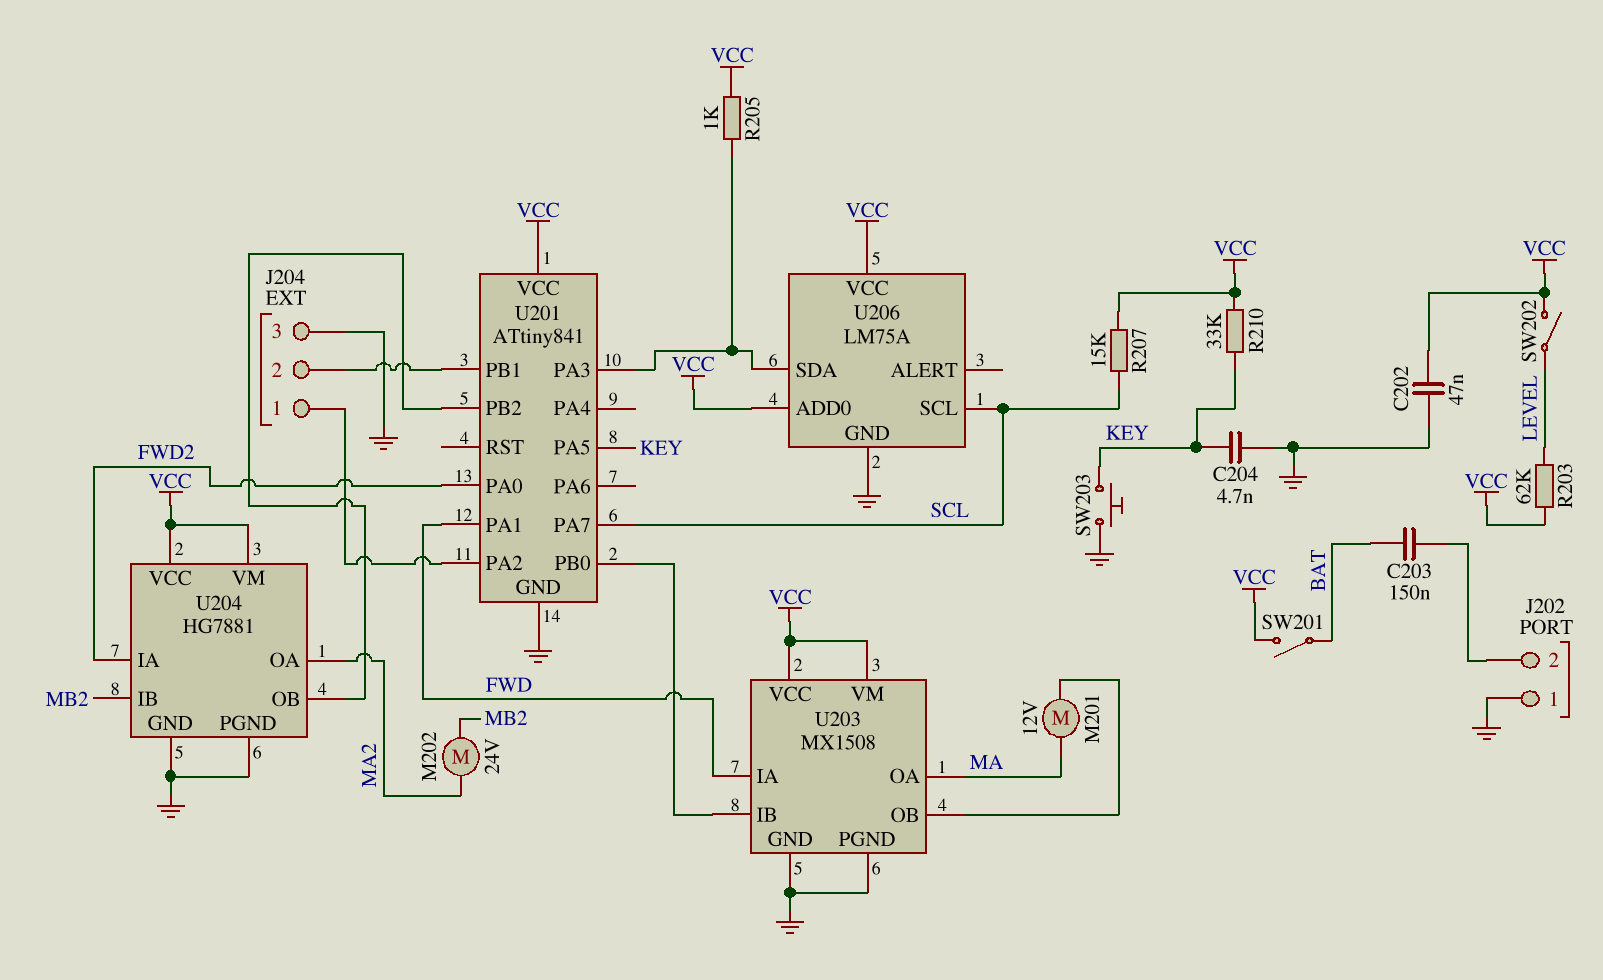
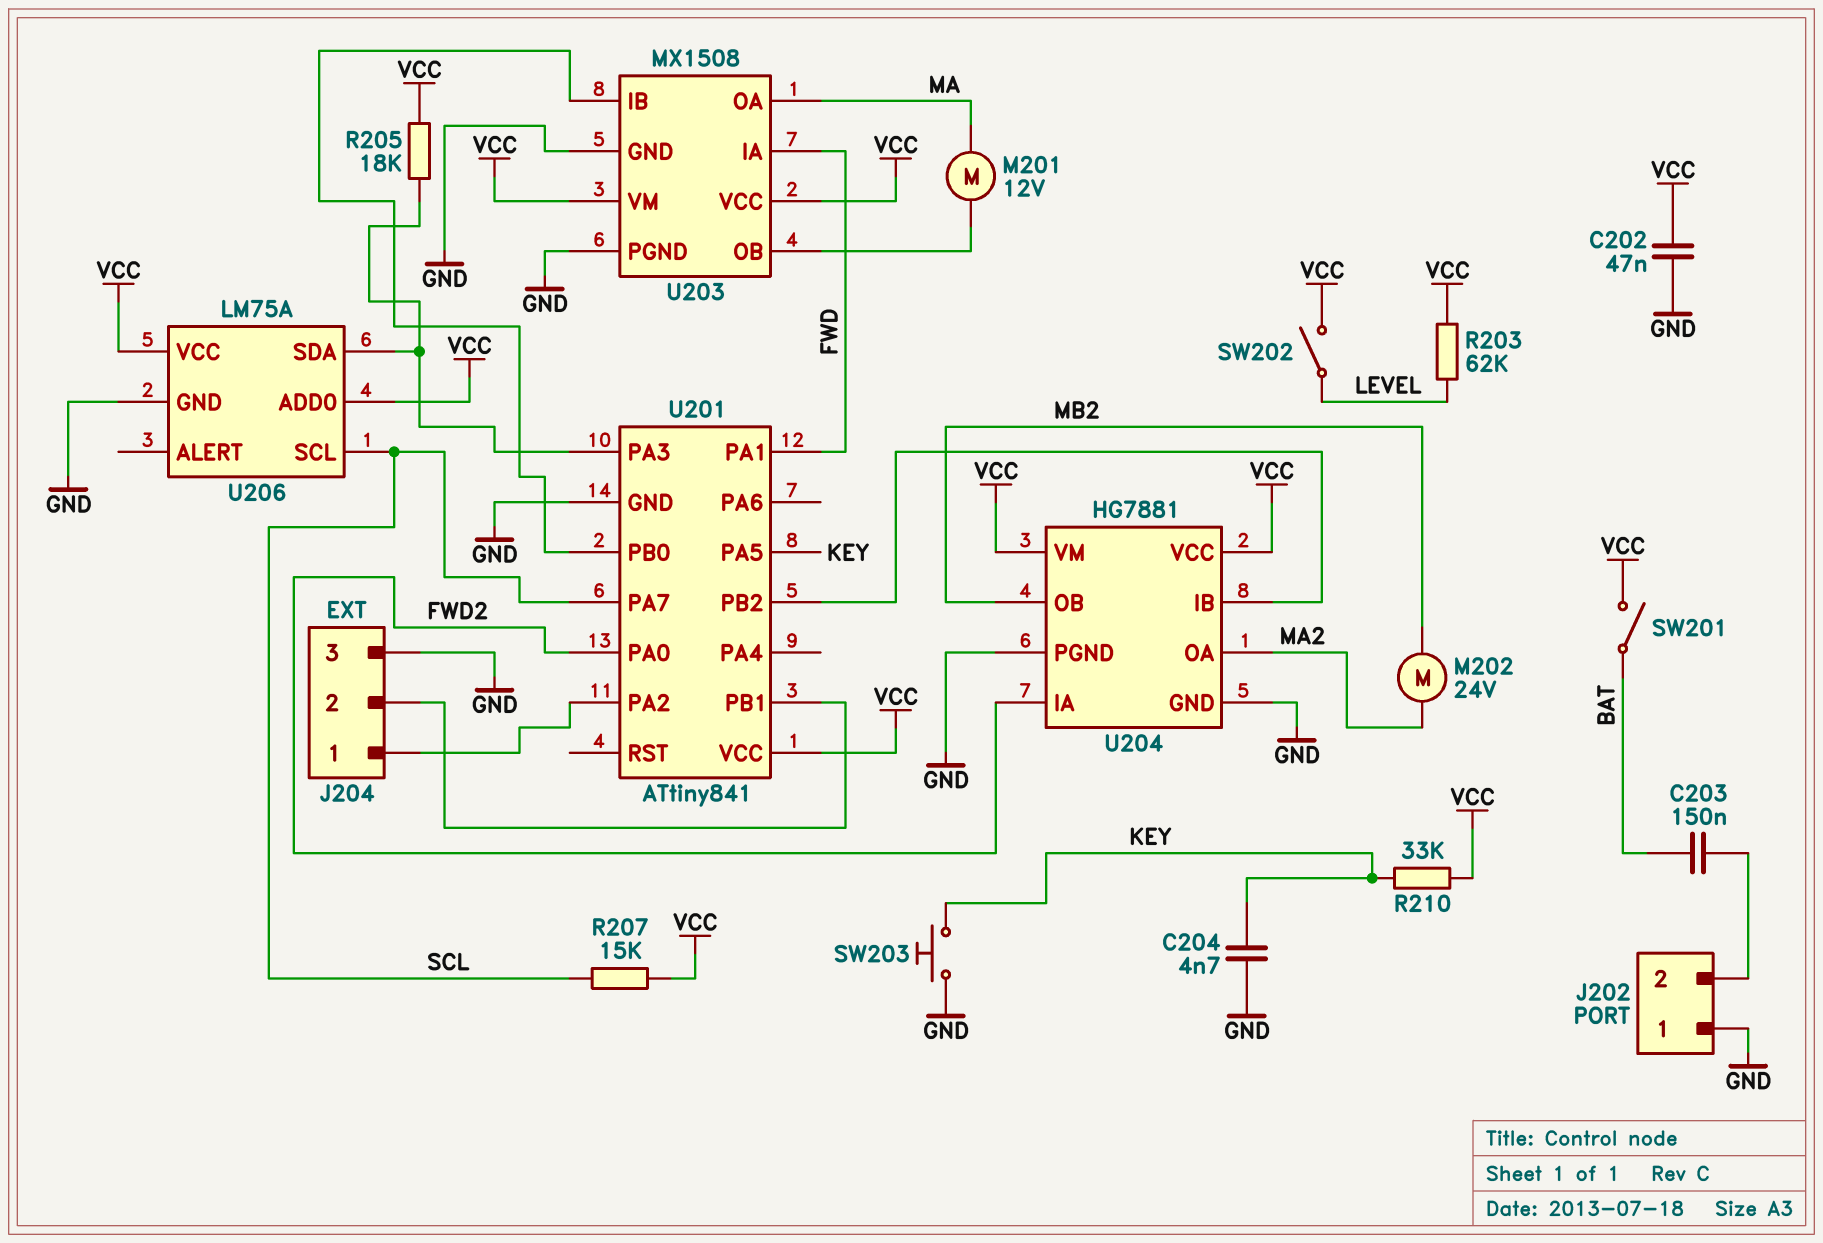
R205: 1k (U201/PA3, VCC) -> 18k (U201/PA3, VCC)
U204 pin IB: MB2 -> U201/PB2
U204 pin OB: U201/PB2 -> MB2

